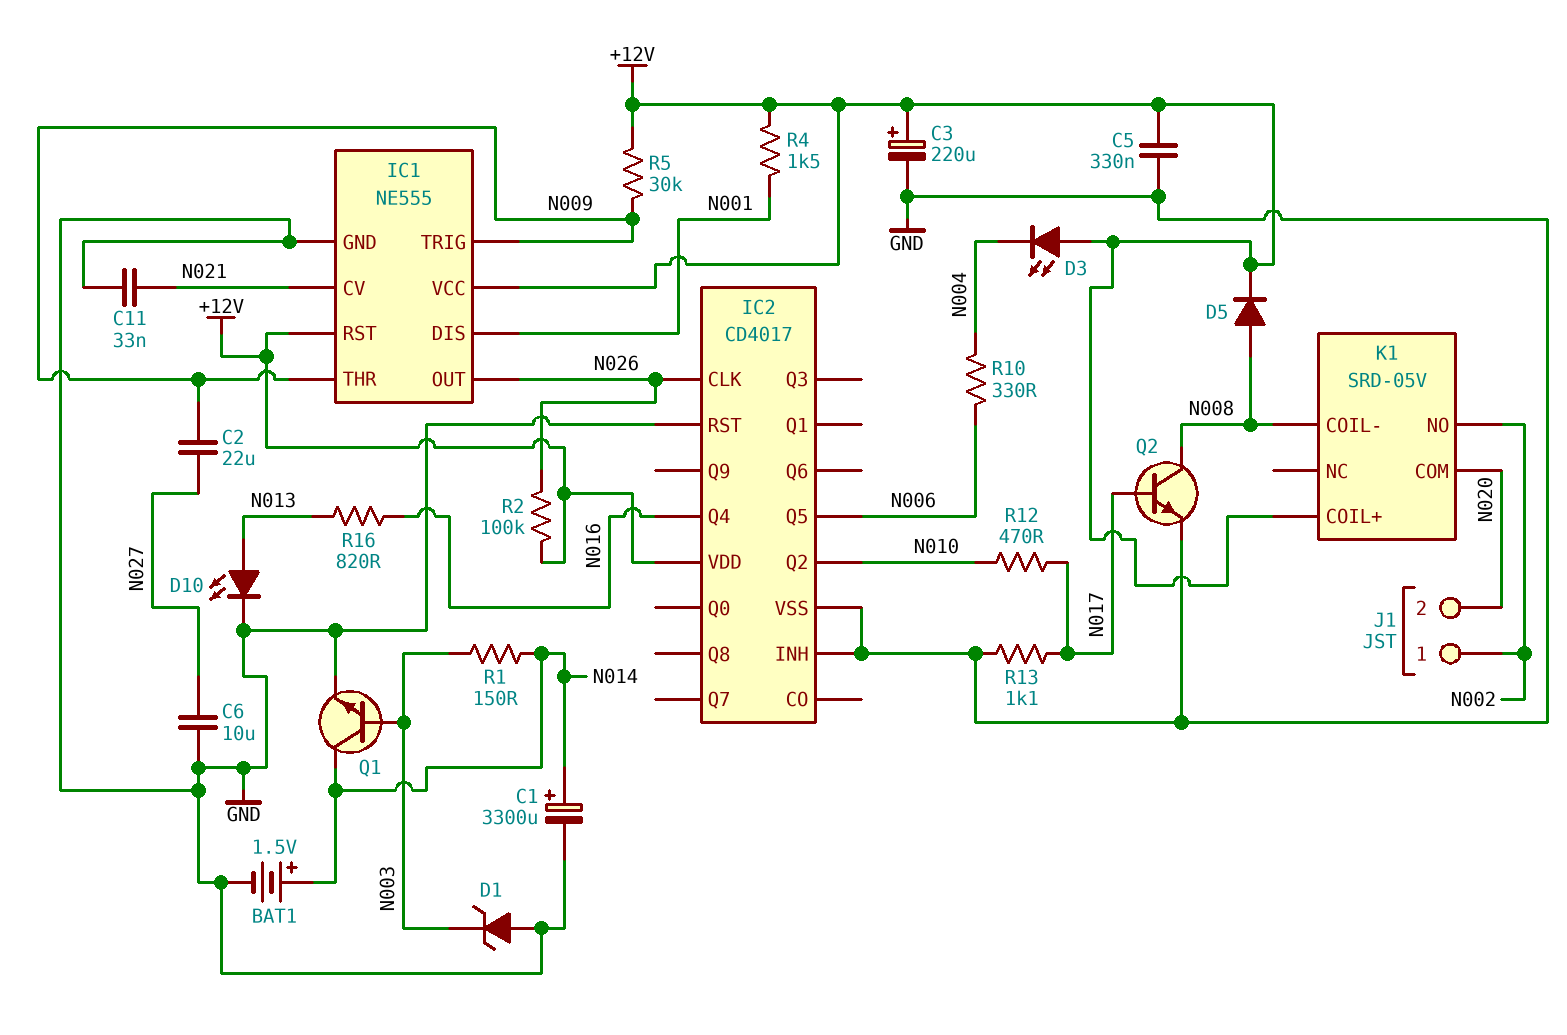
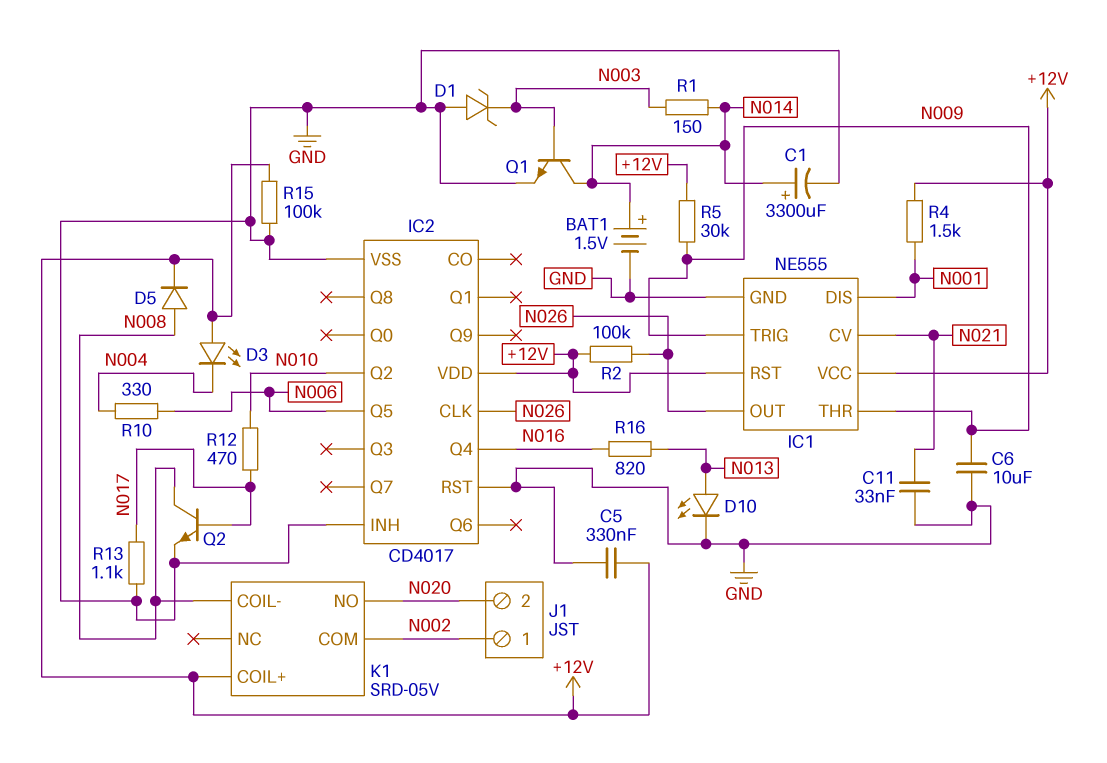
C2: 22uF (N009, N027) -> none
C3: 220uF (plus +12V, minus GND) -> none
C6: 10uF (GND, N027) -> 10uF (GND, N009)
K1 pin COM: N020 -> N002
K1 pin NO: N002 -> N020
R15: none -> 100k (+12V, GND)

